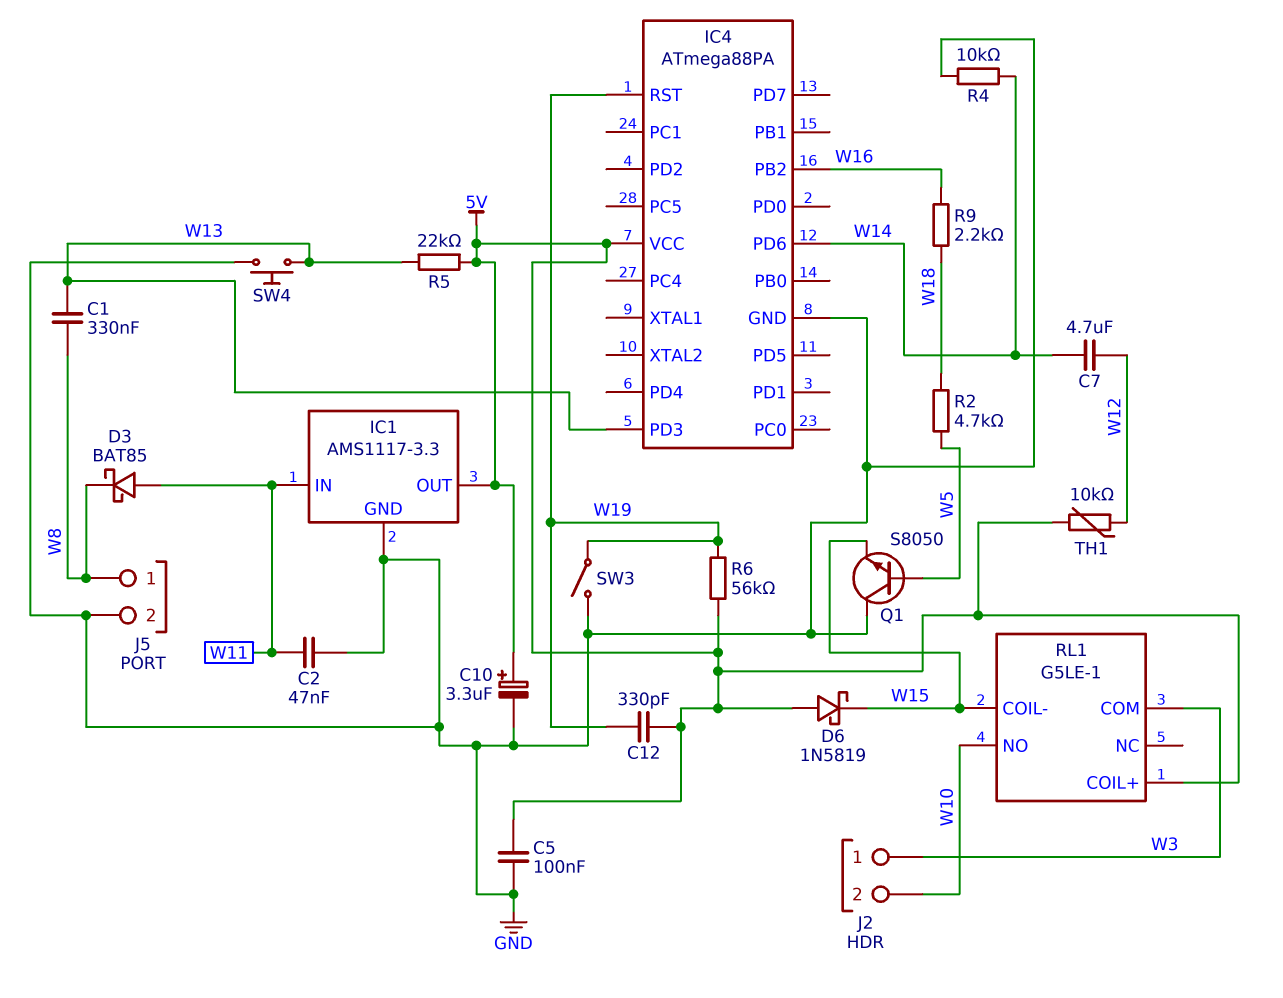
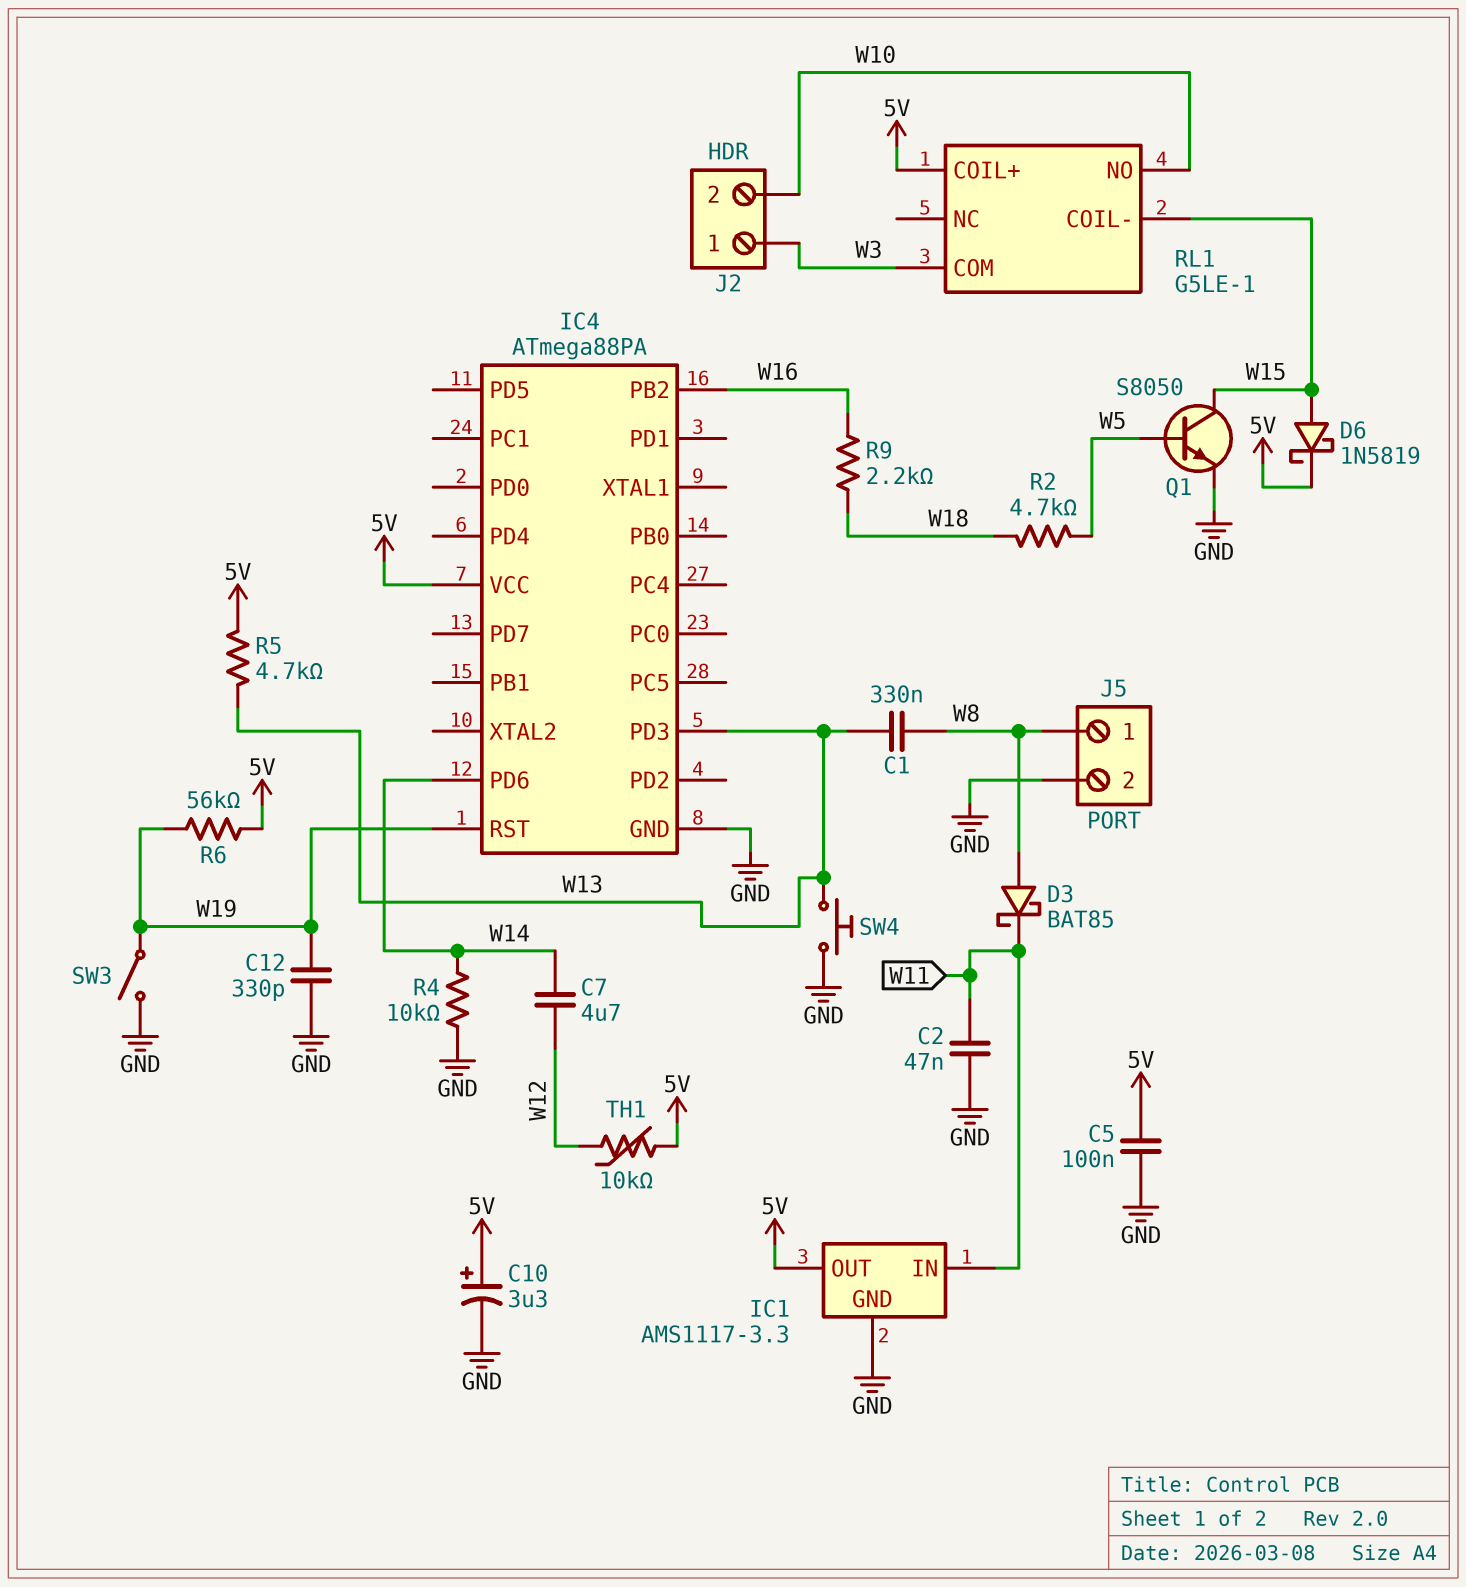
C12: 330pF (5V, W19) -> 330pF (GND, W19)
D3: schottky BAT85 (A W11, K W8) -> schottky BAT85 (A W8, K W11)
D6: schottky 1N5819 (A 5V, K W15) -> schottky 1N5819 (A W15, K 5V)
Q1: NPN S8050 (B W5, C GND, E W15) -> NPN S8050 (B W5, C W15, E GND)
R5: 22k (5V, W13) -> 4.7k (5V, W13)

